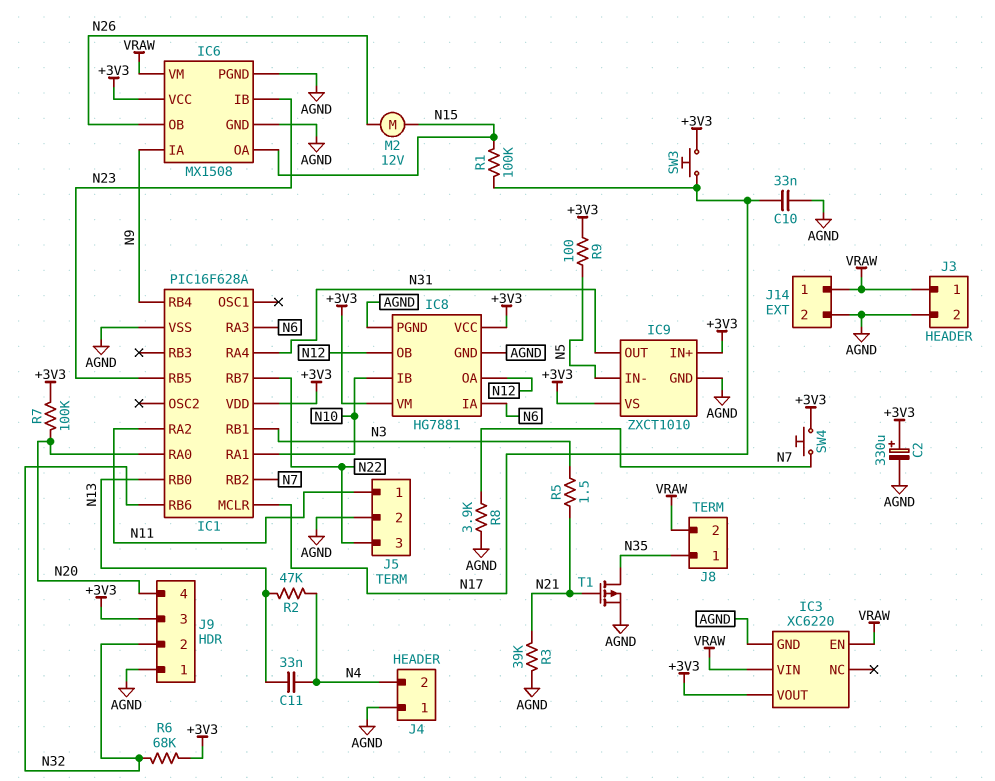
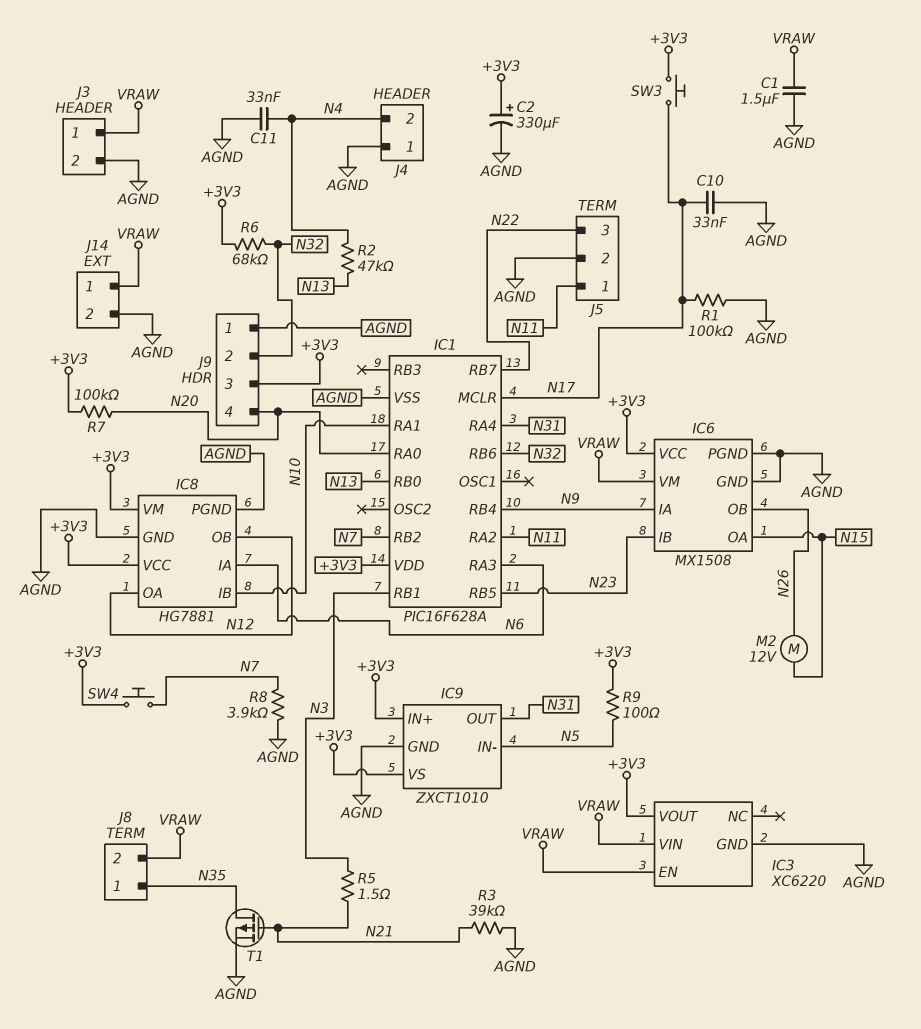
C1: none -> 1.5uF (AGND, VRAW)
C11: 33nF (N4, N13) -> 33nF (AGND, N4)
R1: 100k (N15, N17) -> 100k (AGND, N17)

